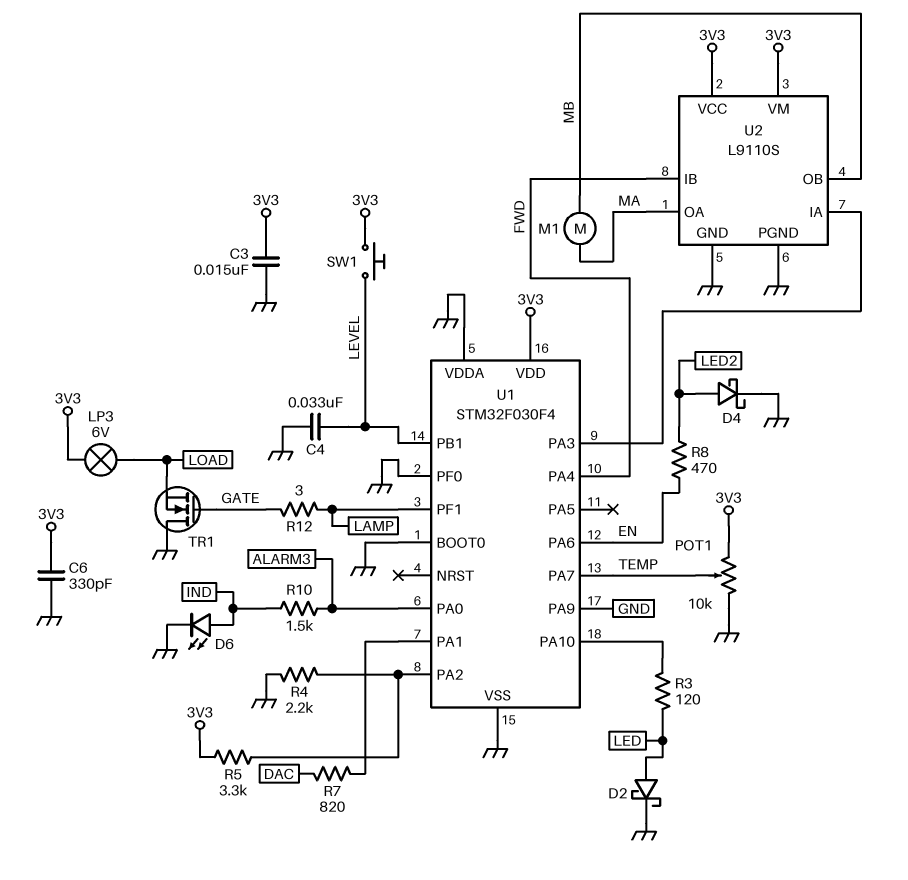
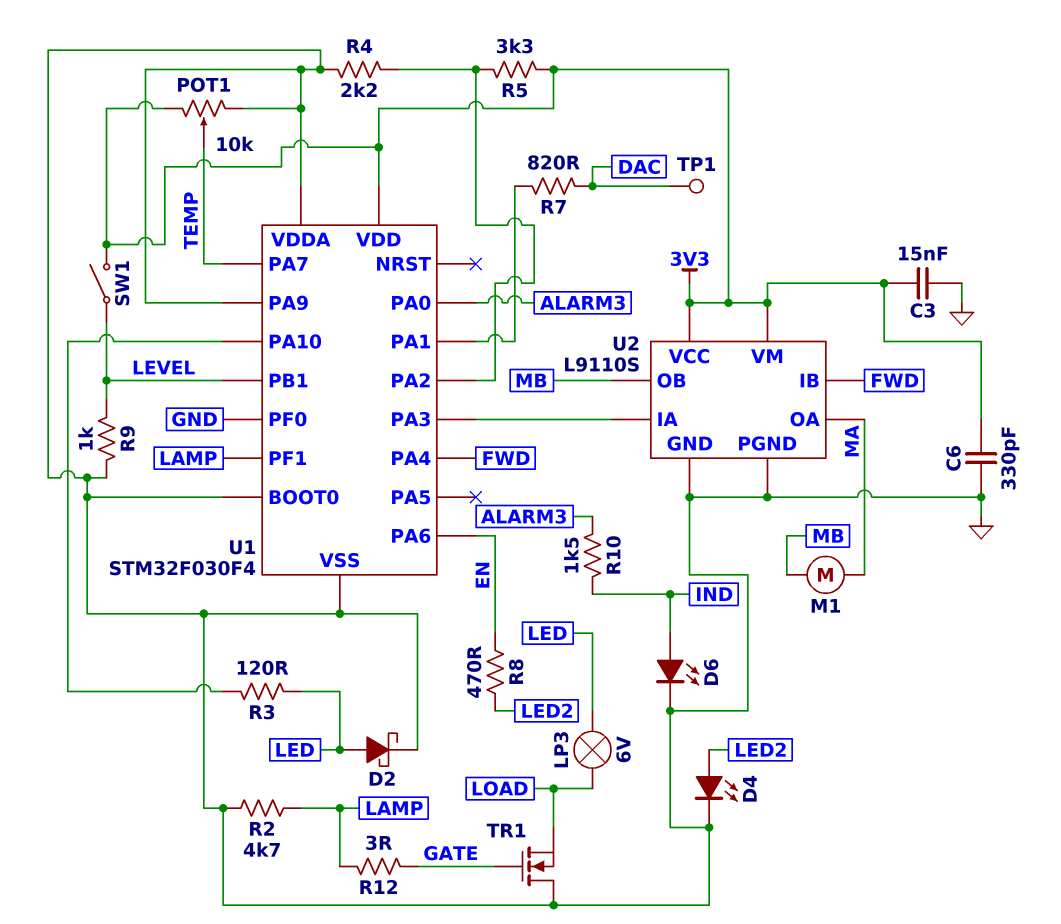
C4: 33nF (GND, LEVEL) -> none
D4: schottky (A LED2, K GND) -> LED (A LED2, K GND)
LP3: lamp 6V (3V3, LOAD) -> lamp 6V (LED, LOAD)
R2: none -> 4.7k (GND, LAMP)
R9: none -> 1k (GND, LEVEL)
SW1: button (3V3, LEVEL) -> switch (3V3, LEVEL)
TP1: none -> test point (DAC)

